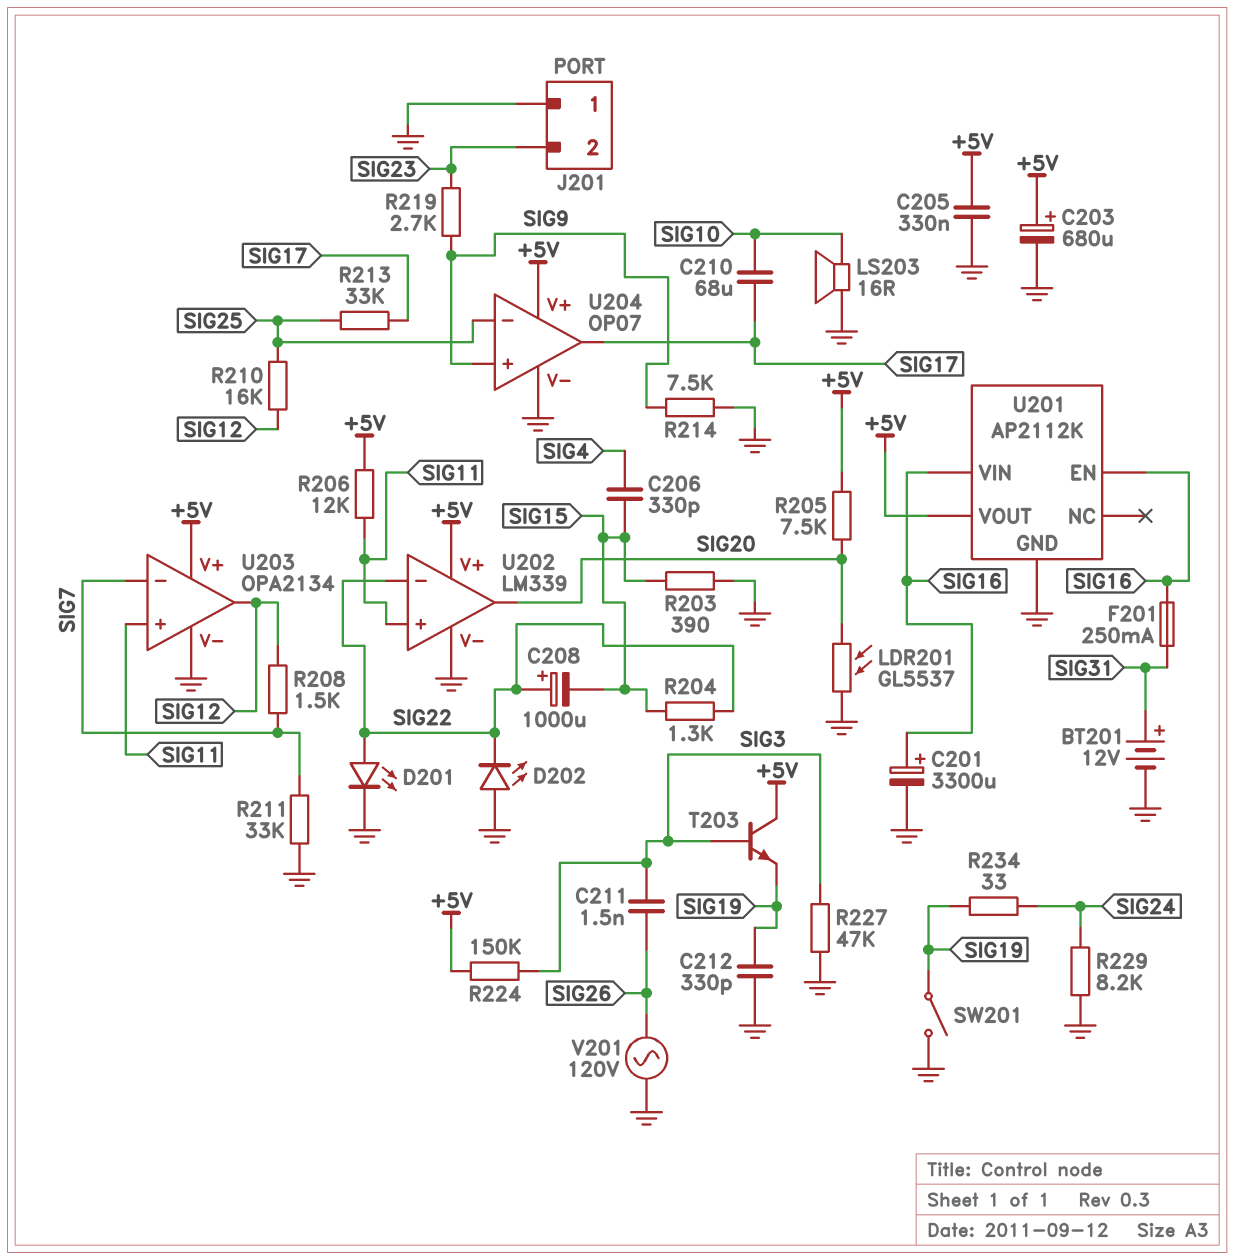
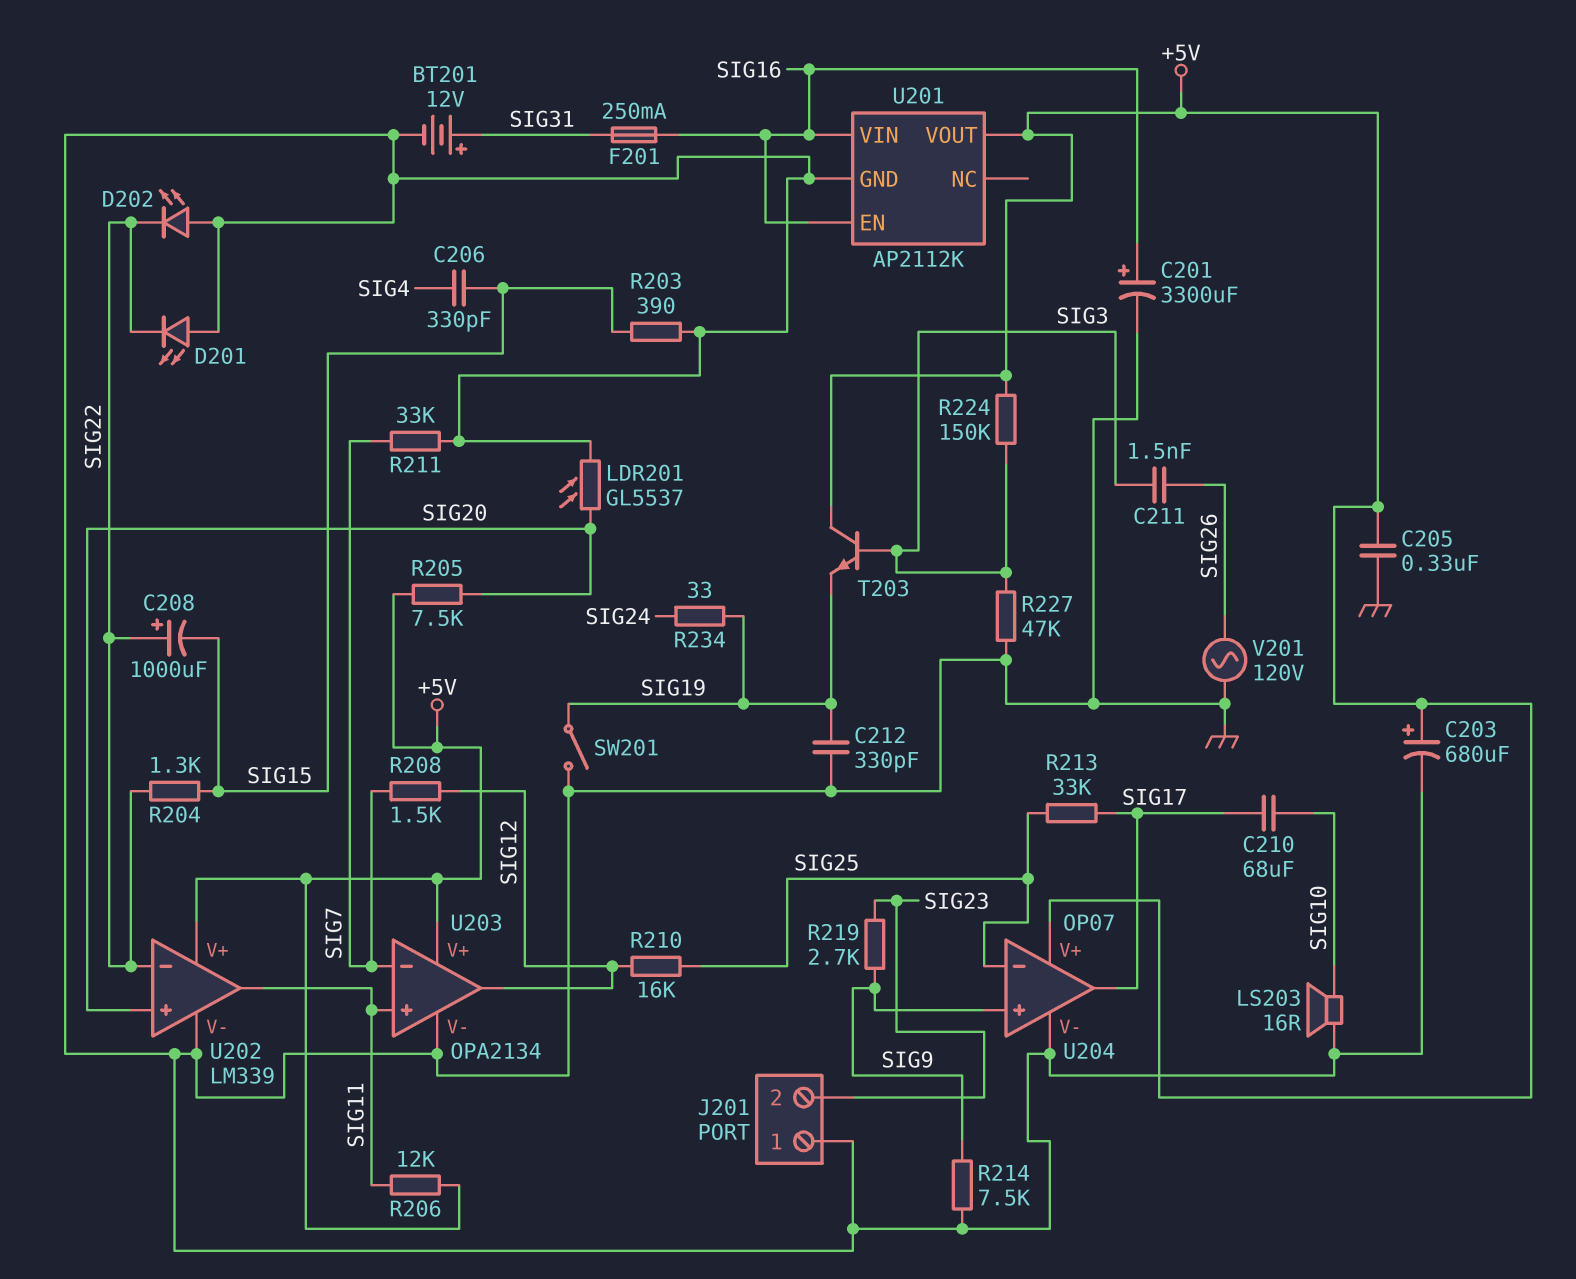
D201: LED (A SIG22, K GND) -> LED (A GND, K SIG22)
R229: 8.2k (GND, SIG24) -> none
U202 pin in+: SIG11 -> SIG20
U202 pin out: SIG20 -> SIG11

